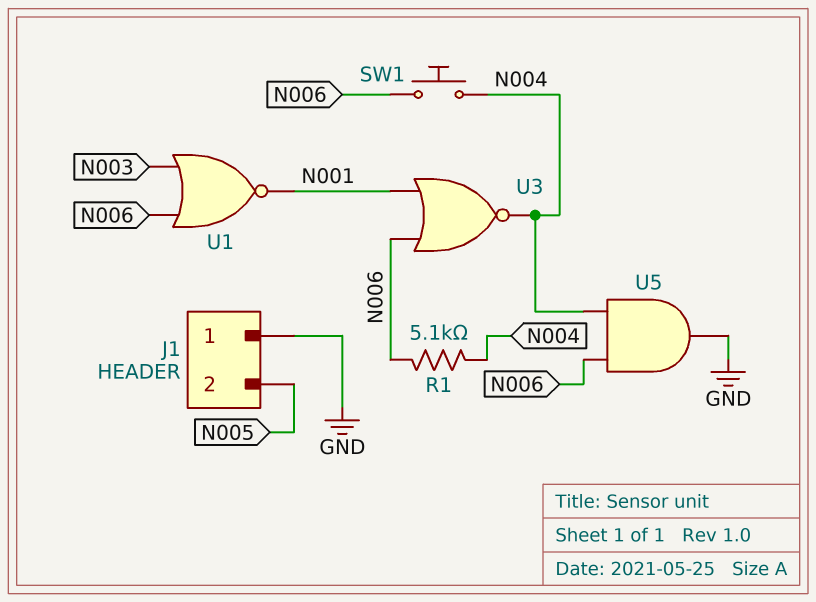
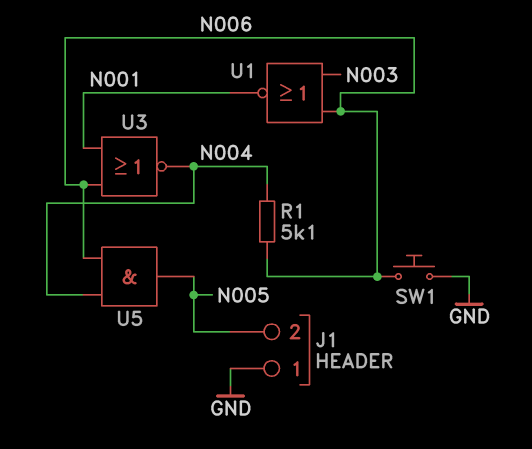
SW1: button (N004, N006) -> button (GND, N006)
U5: AND (in N004, in N006, out GND) -> AND (in N004, in N006, out N005)

